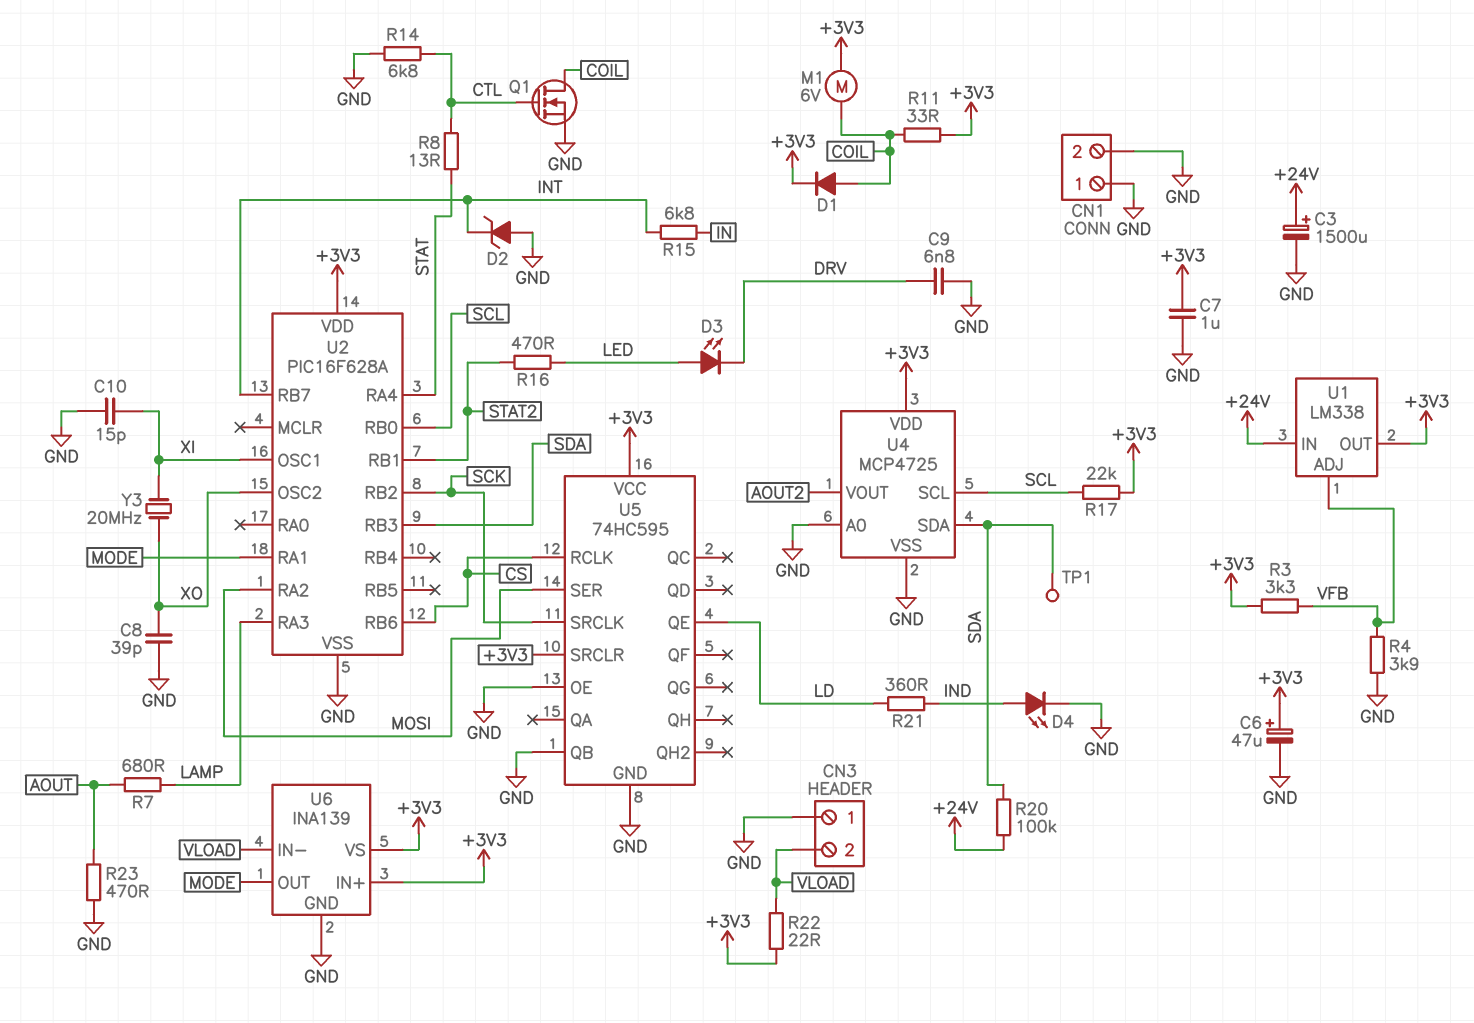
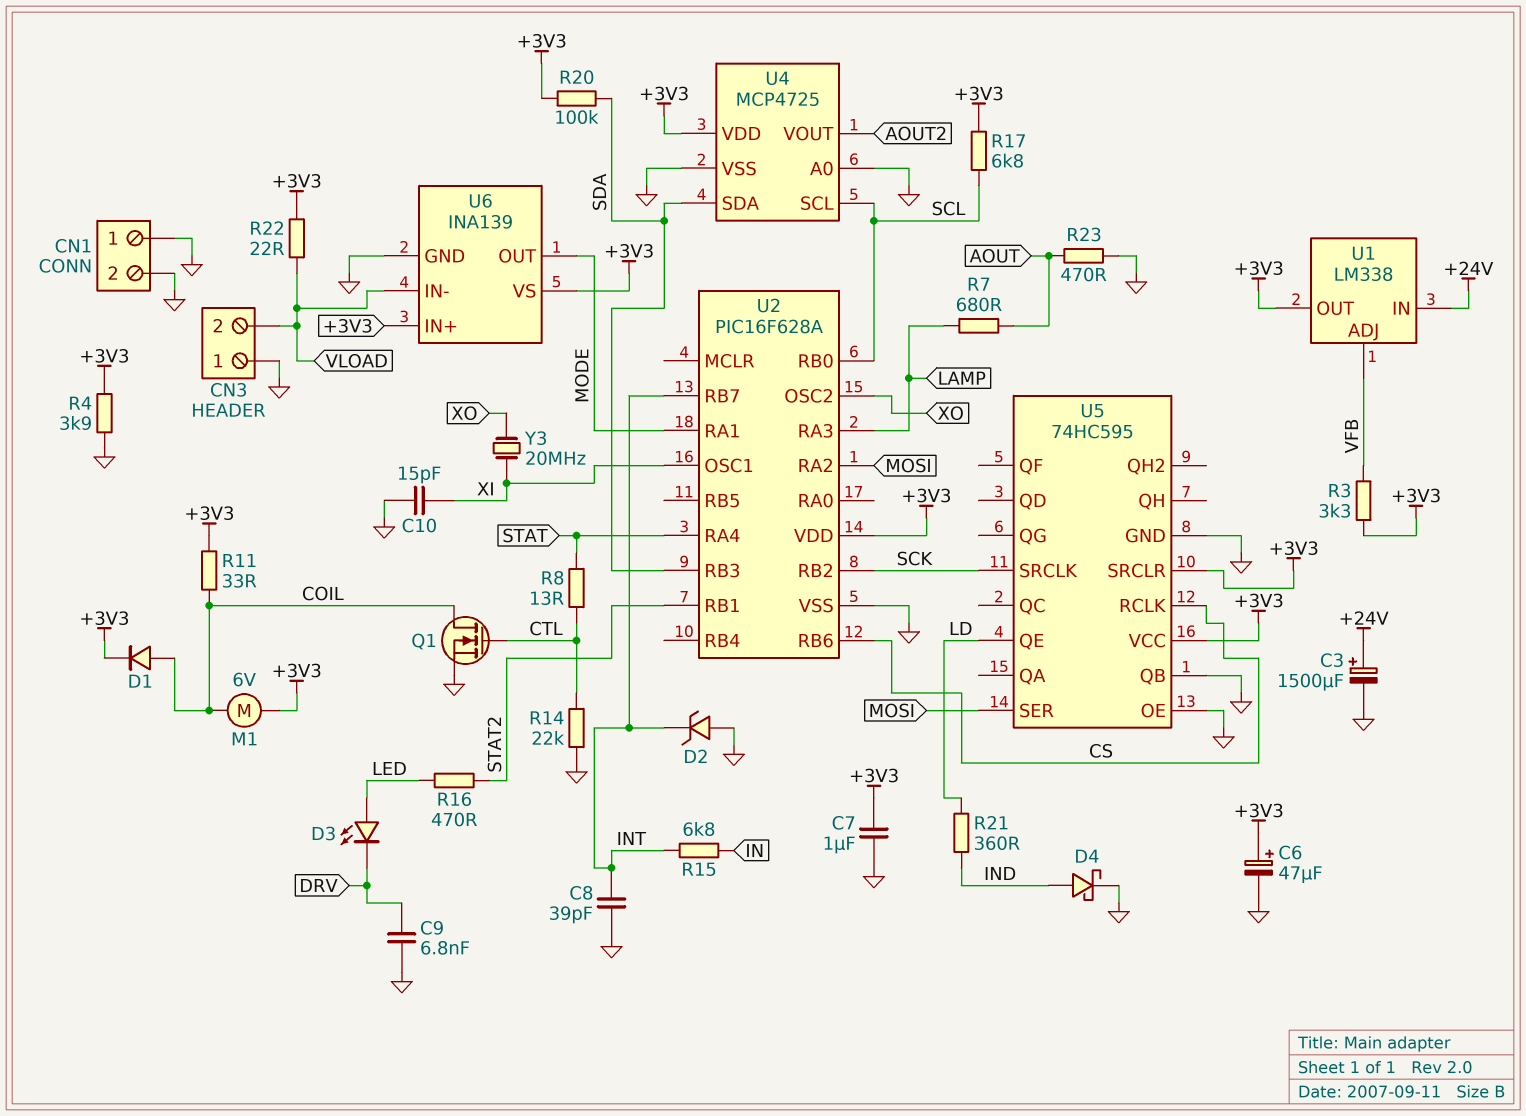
C8: 39pF (GND, XO) -> 39pF (GND, INT)
D4: LED (A IND, K GND) -> schottky (A IND, K GND)
R4: 3.9k (GND, VFB) -> 3.9k (+3V3, GND)
R14: 6.8k (CTL, GND) -> 22k (CTL, GND)
R17: 22k (+3V3, SCL) -> 6.8k (+3V3, SCL)
R20: 100k (+24V, SDA) -> 100k (+3V3, SDA)
TP1: test point (SDA) -> none

